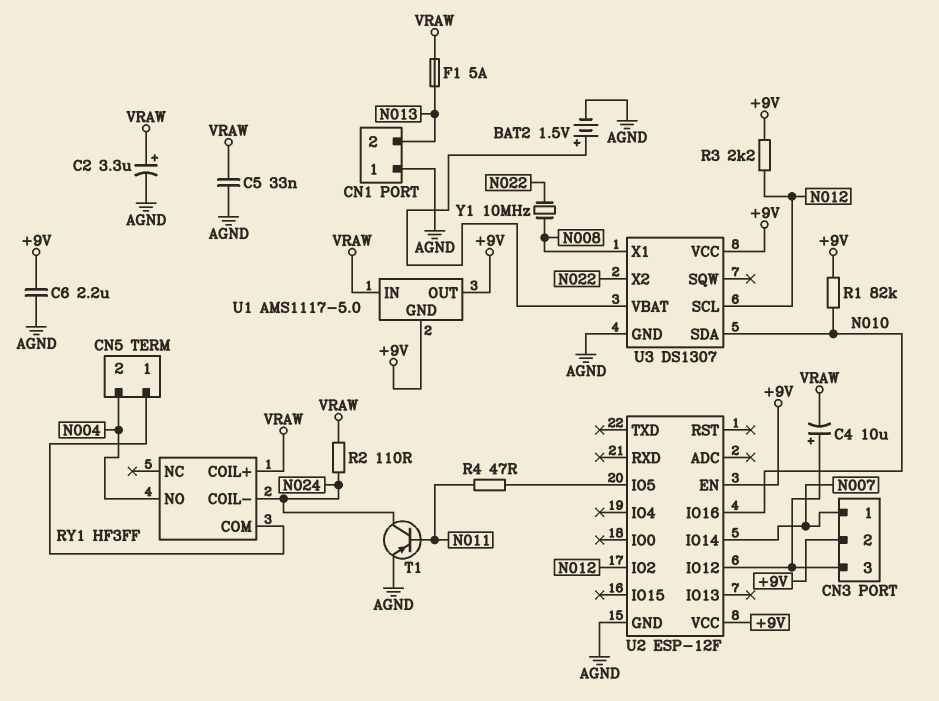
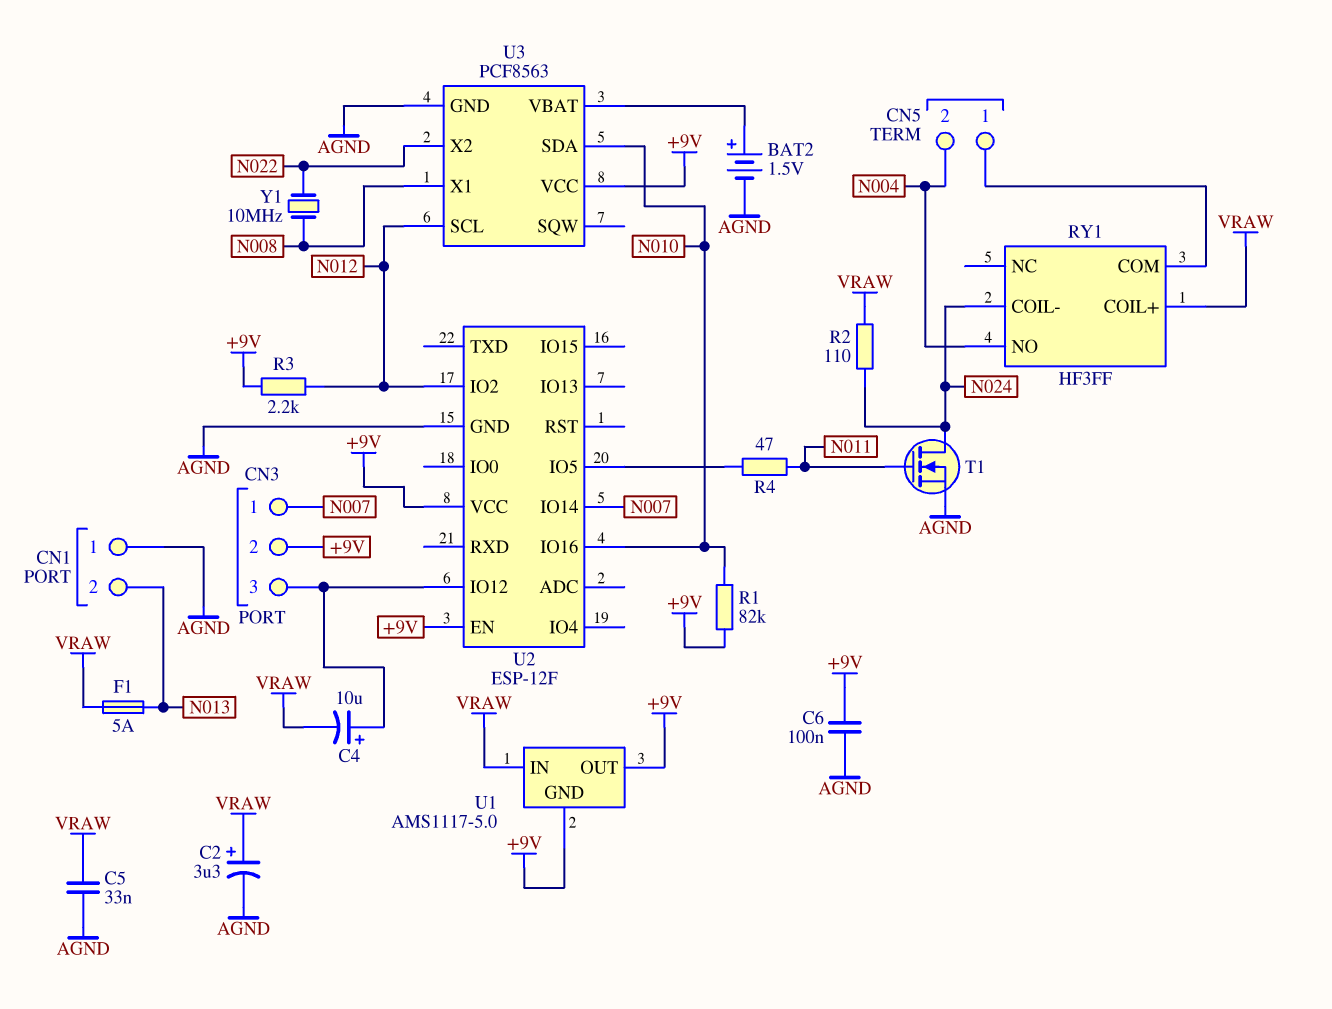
C6: 2.2uF (+9V, AGND) -> 100nF (+9V, AGND)
T1: PNP (B N011, C N024, E AGND) -> NMOS (G N011, D N024, S AGND)
U3: DS1307 -> PCF8563

